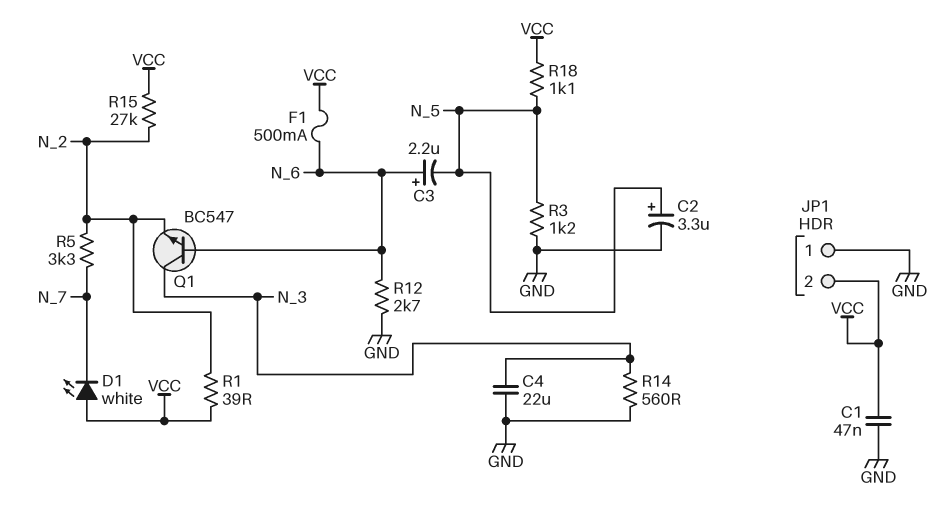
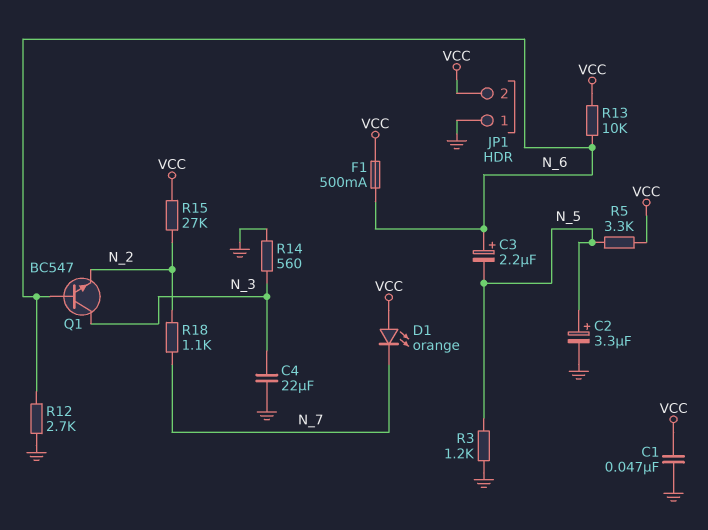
D1: LED white (A VCC, K N_7) -> LED orange (A VCC, K N_7)
R1: 39 (N_2, VCC) -> none
R5: 3.3k (N_2, N_7) -> 3.3k (N_5, VCC)
R13: none -> 10k (N_6, VCC)
R18: 1.1k (N_5, VCC) -> 1.1k (N_2, N_7)

